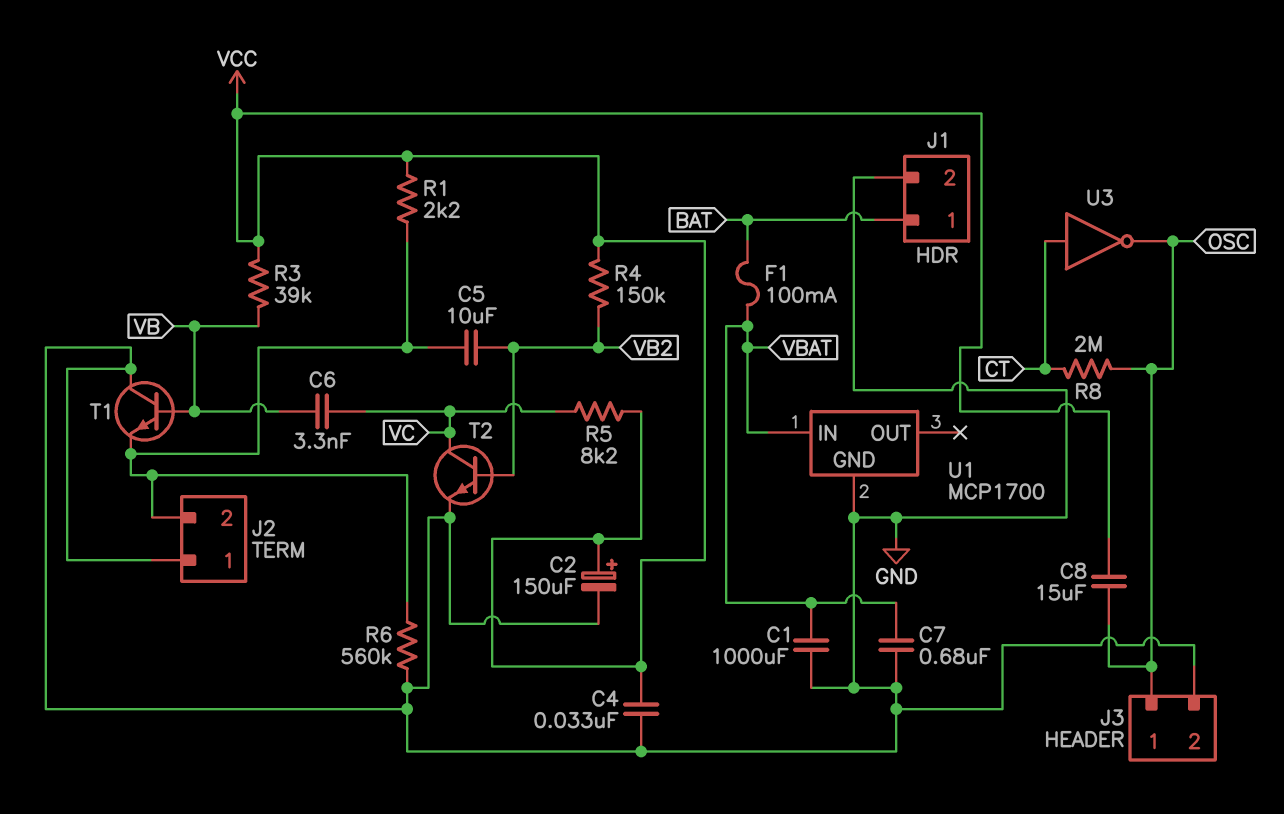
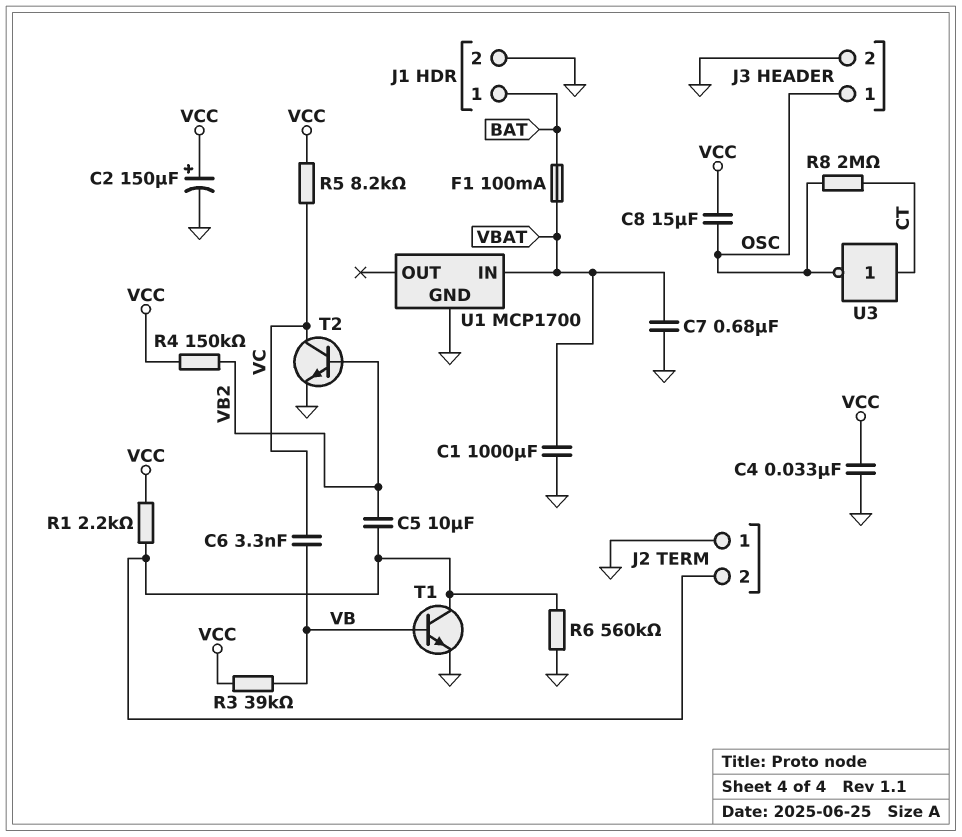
T1: NPN (B VB, C GND, E J2/2) -> NPN (B VB, C J2/2, E GND)

